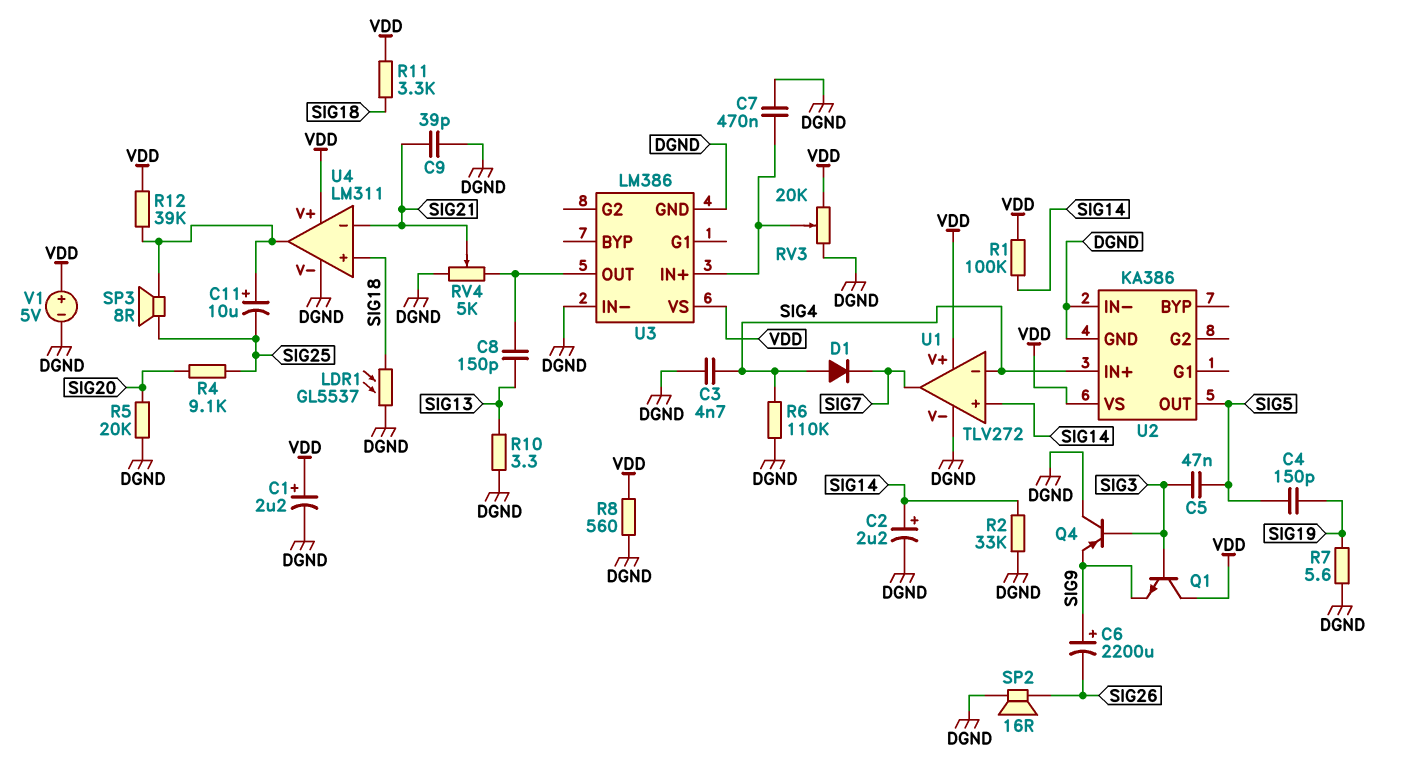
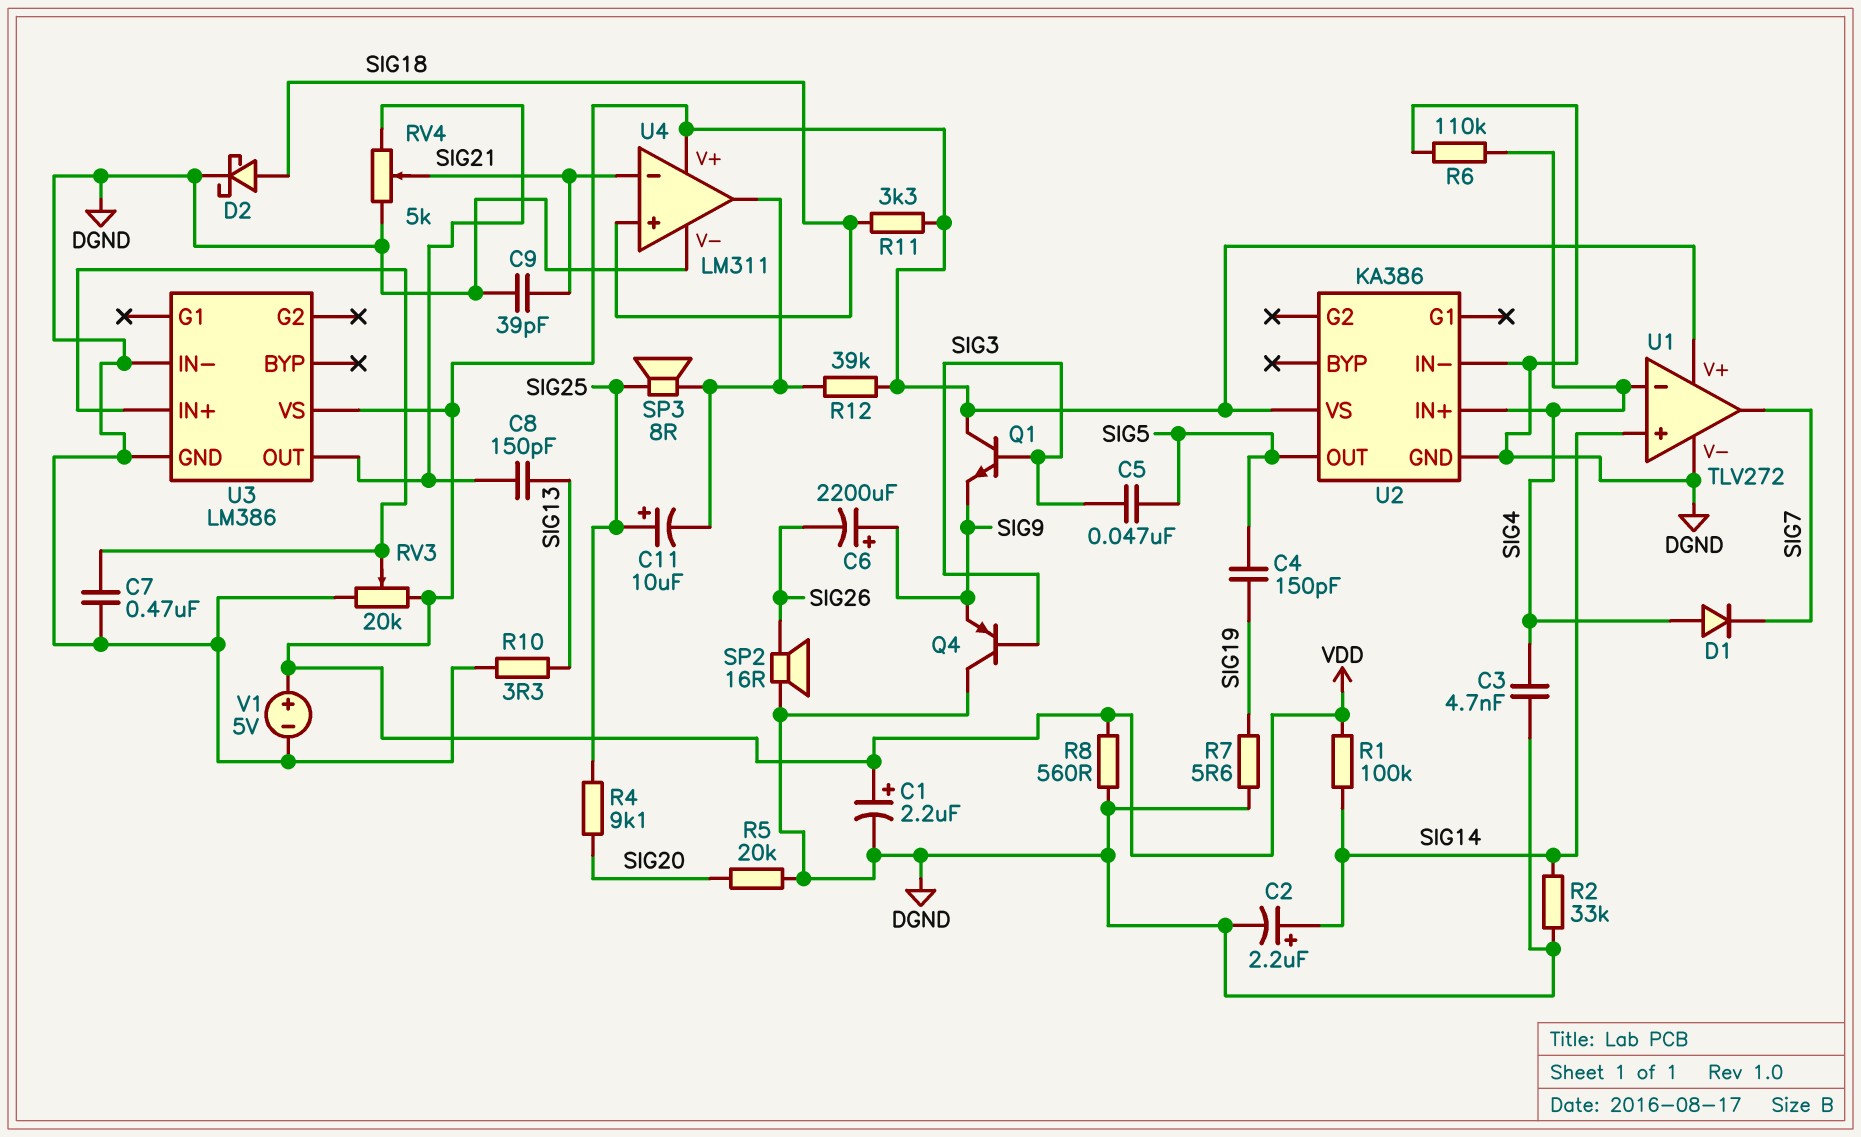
C11: 10uF (plus U4/out, minus SIG25) -> 10uF (plus SIG25, minus U4/out)
D2: none -> schottky (A SIG18, K DGND)
LDR1: GL5537 (DGND, SIG18) -> none

